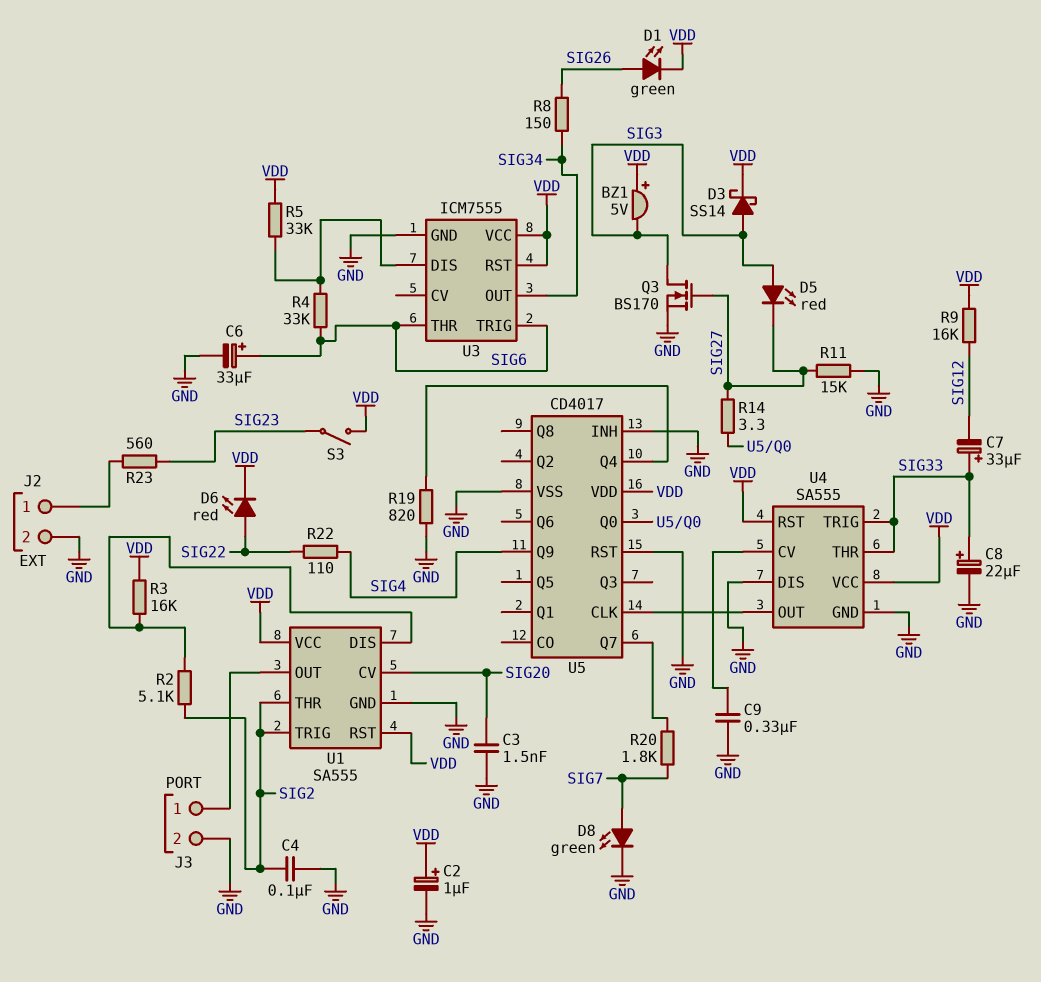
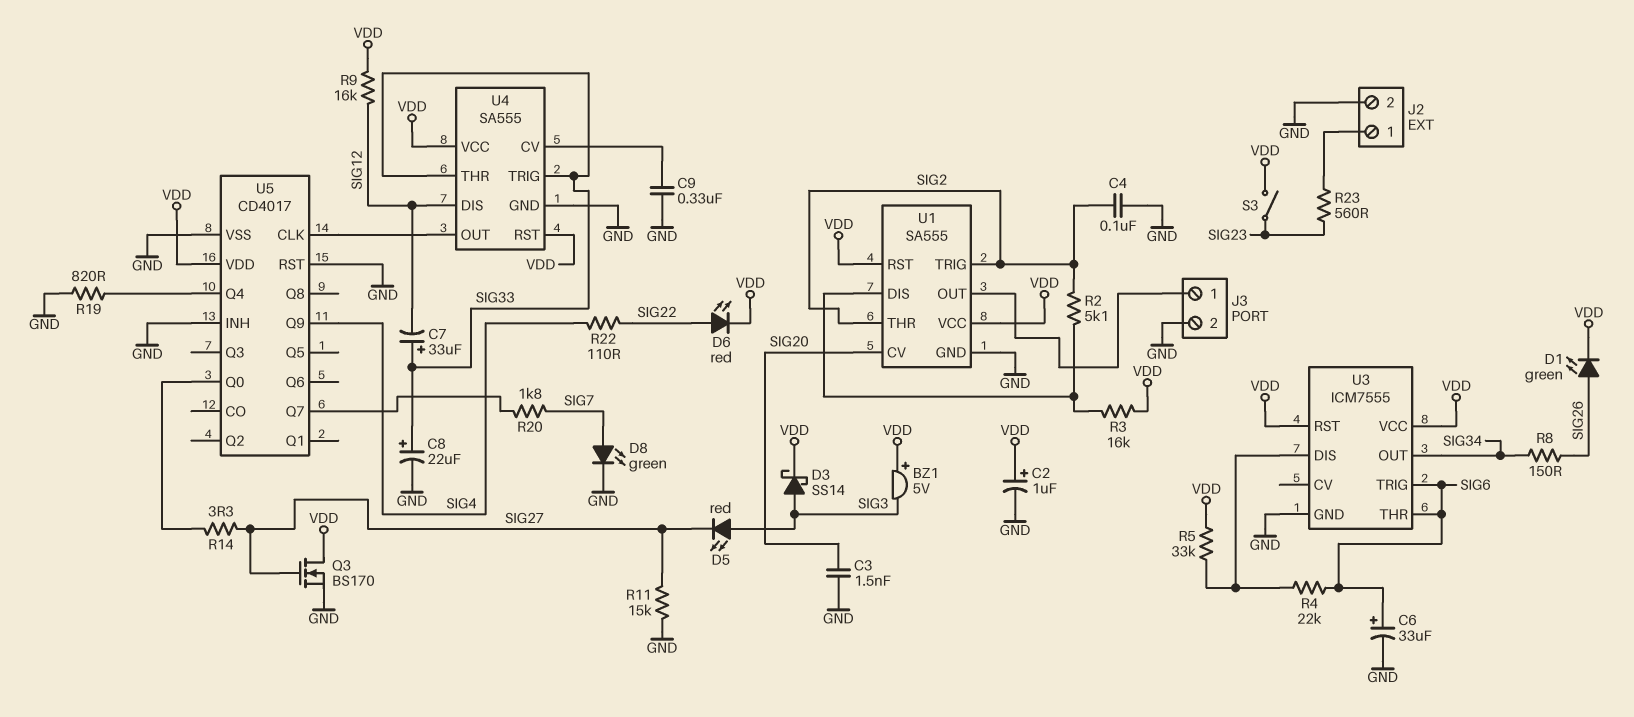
Q3: NMOS BS170 (G SIG27, D SIG3, S GND) -> NMOS BS170 (G SIG27, D VDD, S GND)
R4: 33k (SIG6, U3/DIS) -> 22k (SIG6, U3/DIS)
U4 pin DIS: GND -> SIG12

